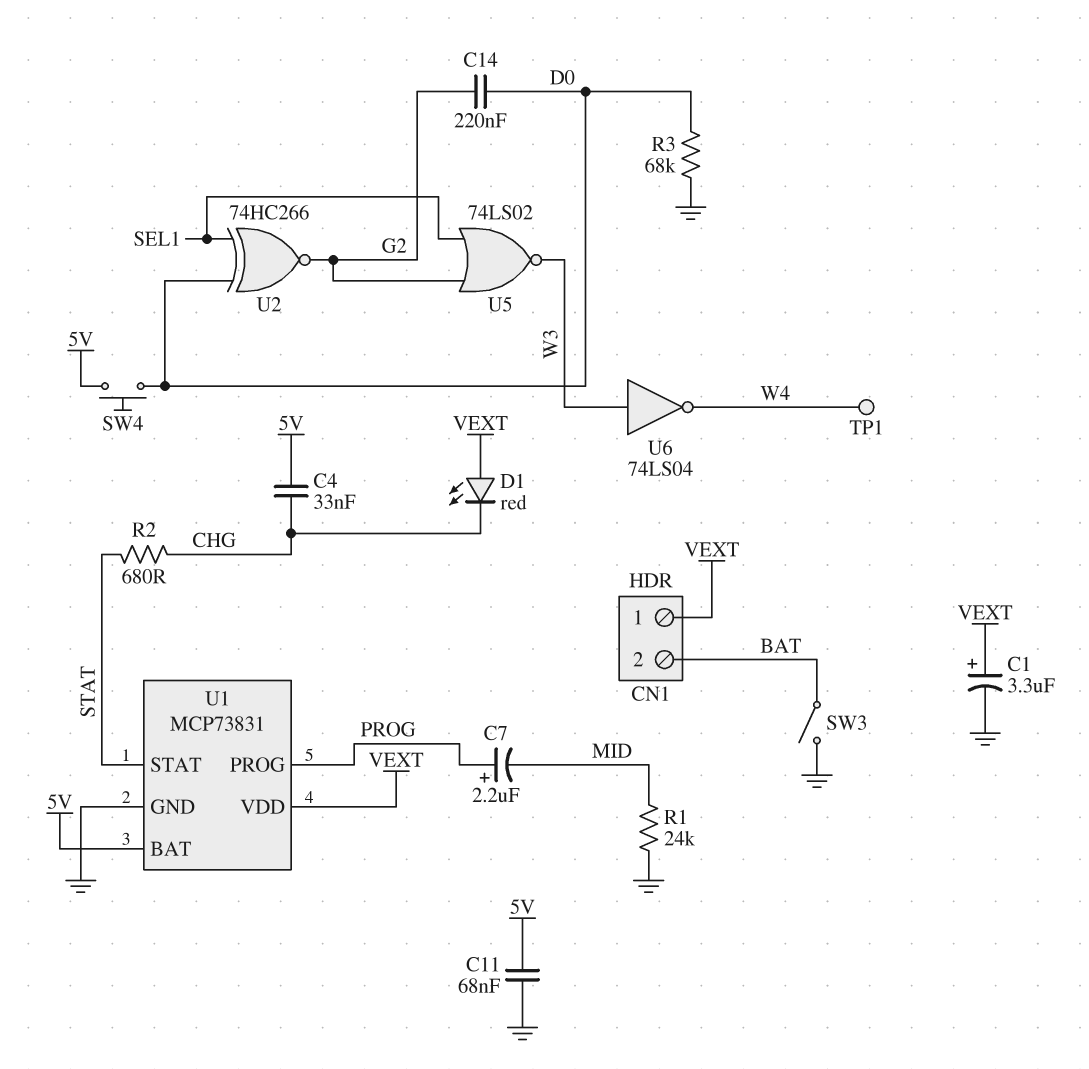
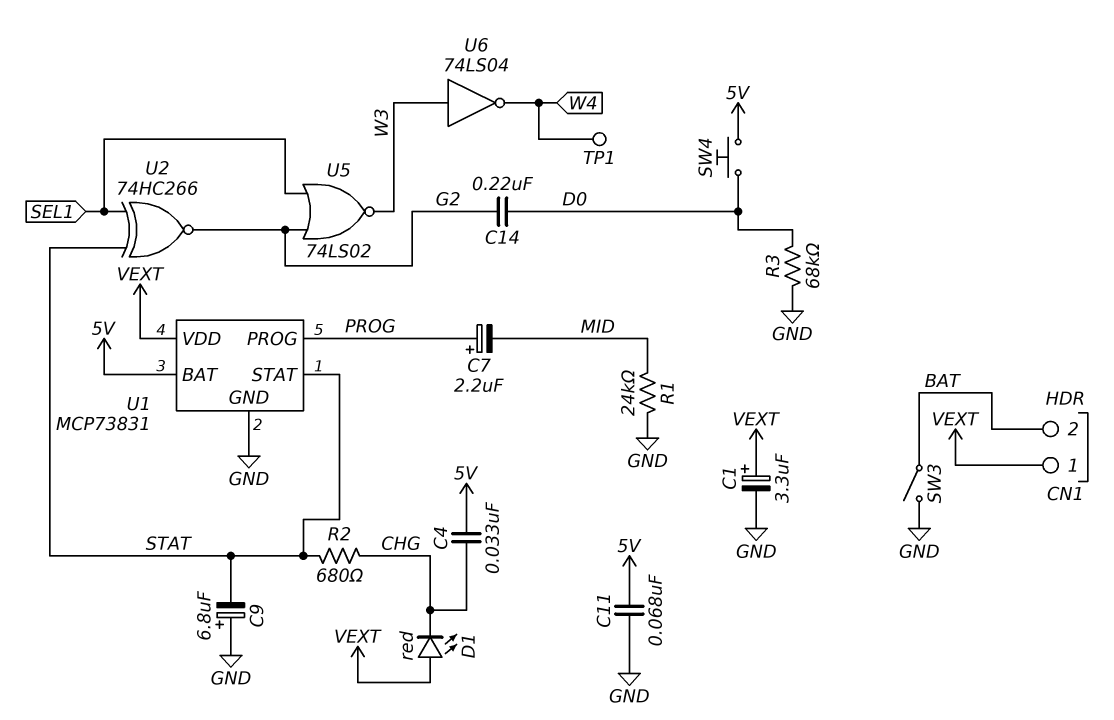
C9: none -> 6.8uF (plus GND, minus STAT)
U2: XNOR 74HC266 (in D0, in SEL1, out G2) -> XNOR 74HC266 (in SEL1, in STAT, out G2)

